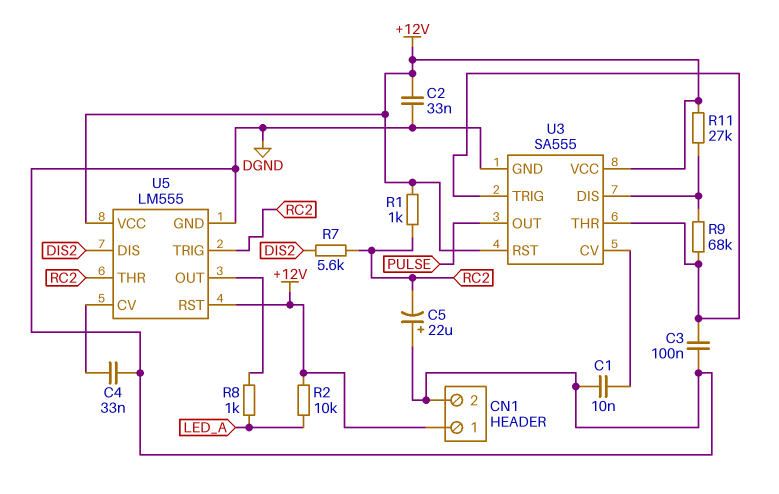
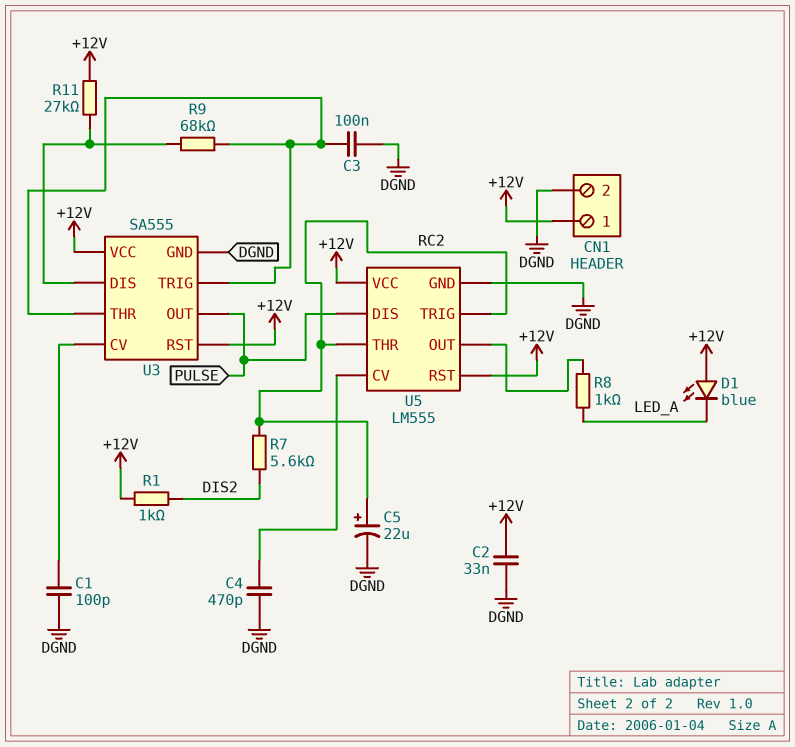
C1: 10nF (DGND, U3/CV) -> 100pF (DGND, U3/CV)
C4: 33nF (DGND, U5/CV) -> 470pF (DGND, U5/CV)
C5: 22uF (plus DGND, minus RC2) -> 22uF (plus RC2, minus DGND)
D1: none -> LED blue (A +12V, K LED_A)
R1: 1k (+12V, RC2) -> 1k (+12V, DIS2)
R2: 10k (+12V, LED_A) -> none
U5 pin DIS: DIS2 -> PULSE

